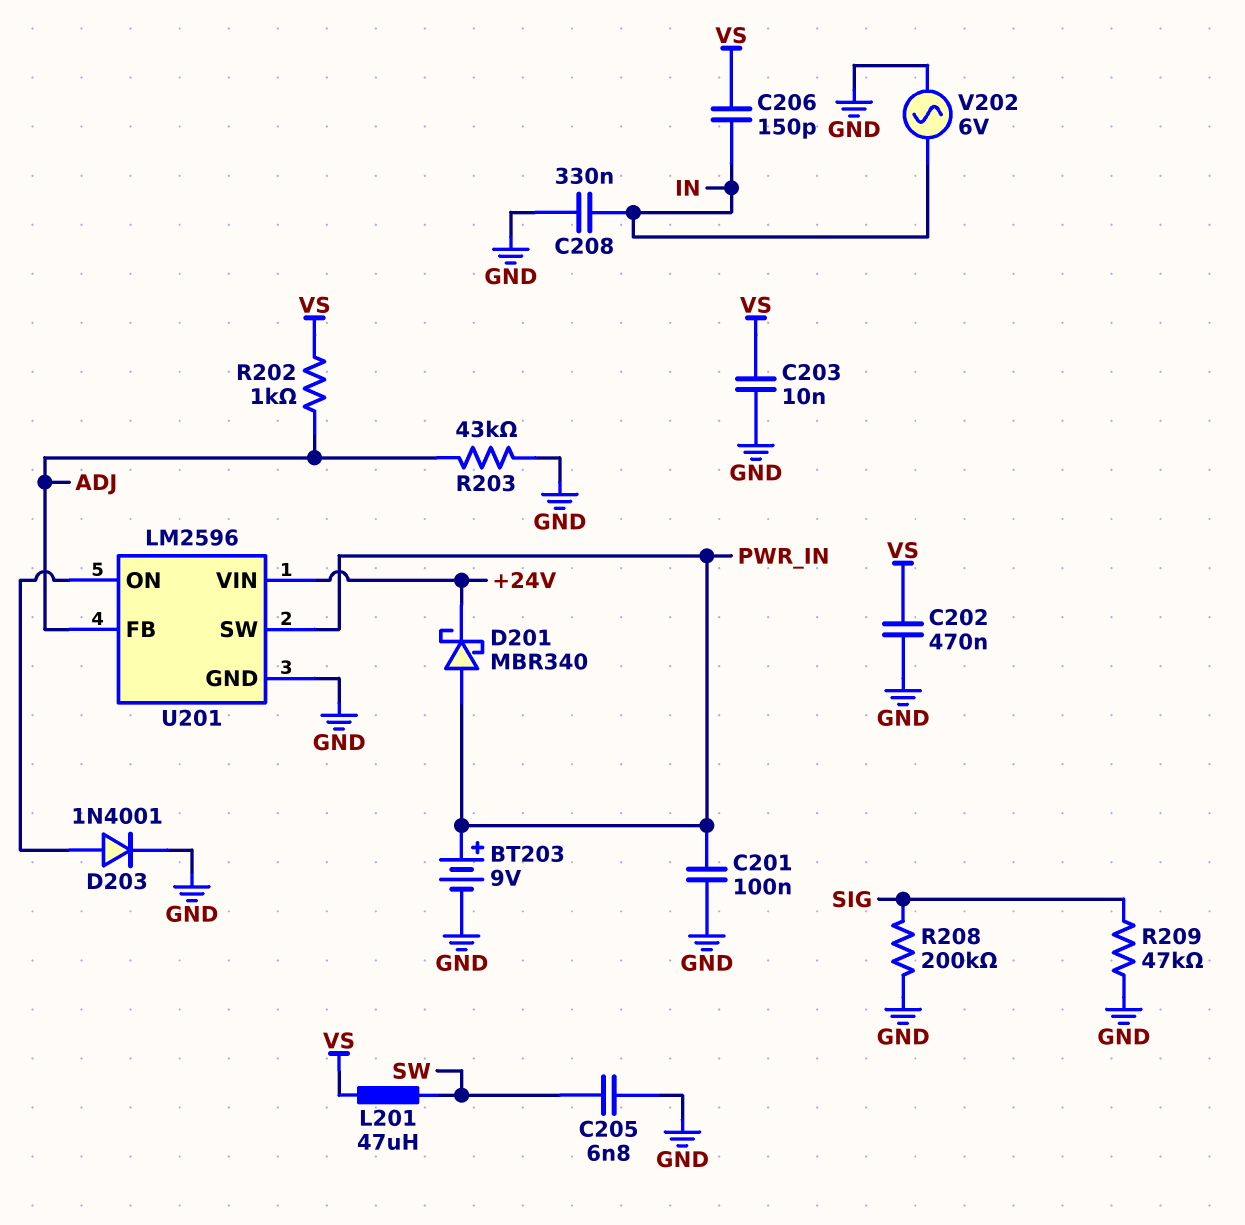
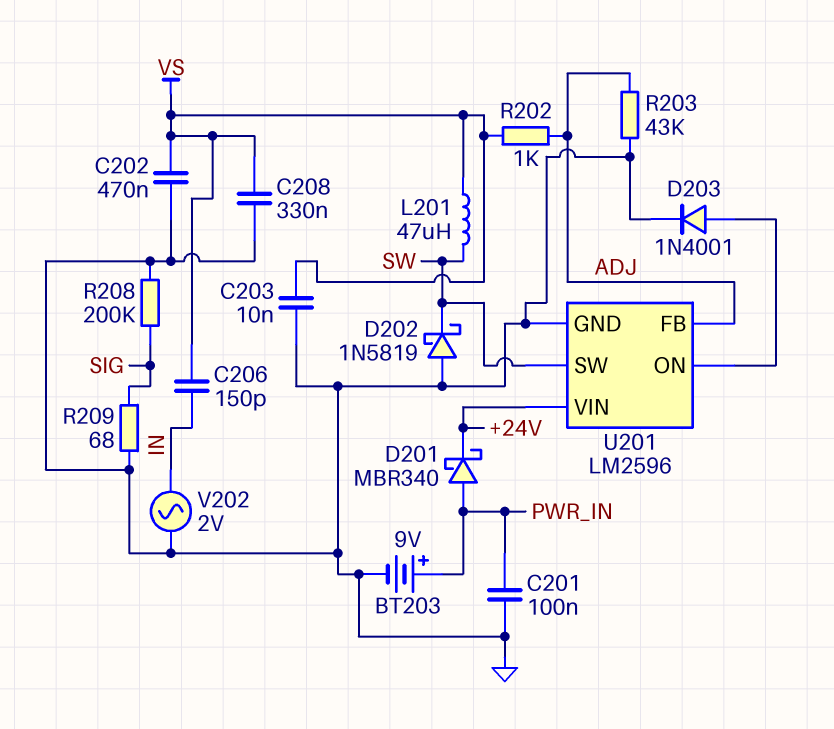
C205: 6.8nF (GND, SW) -> none
C208: 330nF (GND, IN) -> 330nF (GND, VS)
D202: none -> schottky 1N5819 (A GND, K SW)
R209: 47k (GND, SIG) -> 68 (GND, SIG)
U201 pin SW: PWR_IN -> SW
V202: AC 6V (GND, IN) -> AC 2V (GND, IN)

